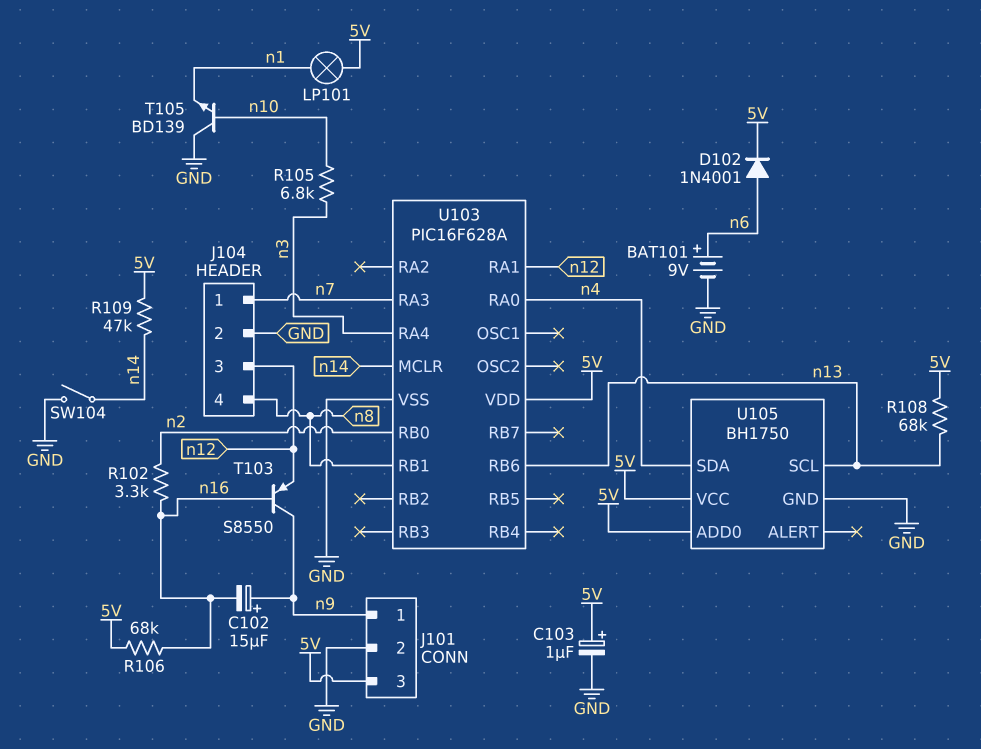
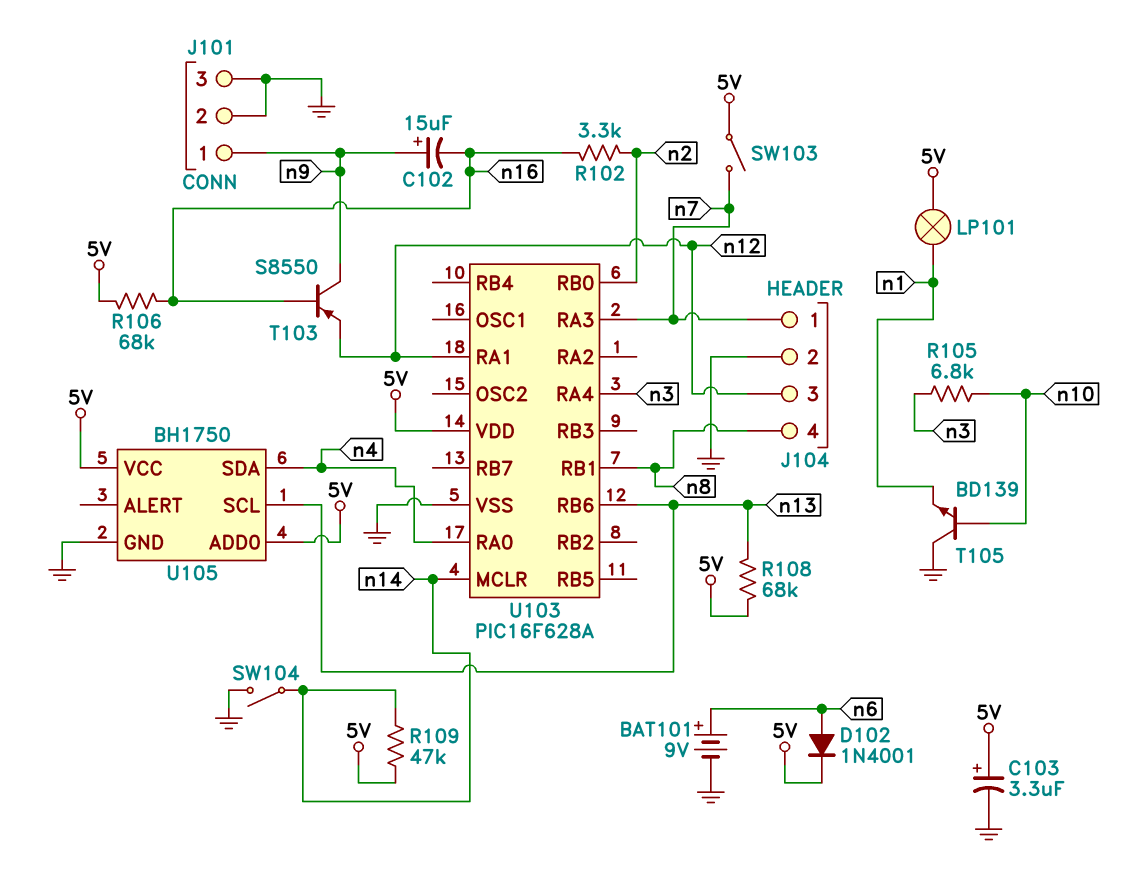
C103: 1uF (plus 5V, minus GND) -> 3.3uF (plus 5V, minus GND)
J101 pin 3: 5V -> GND
SW103: none -> switch (5V, n7)

